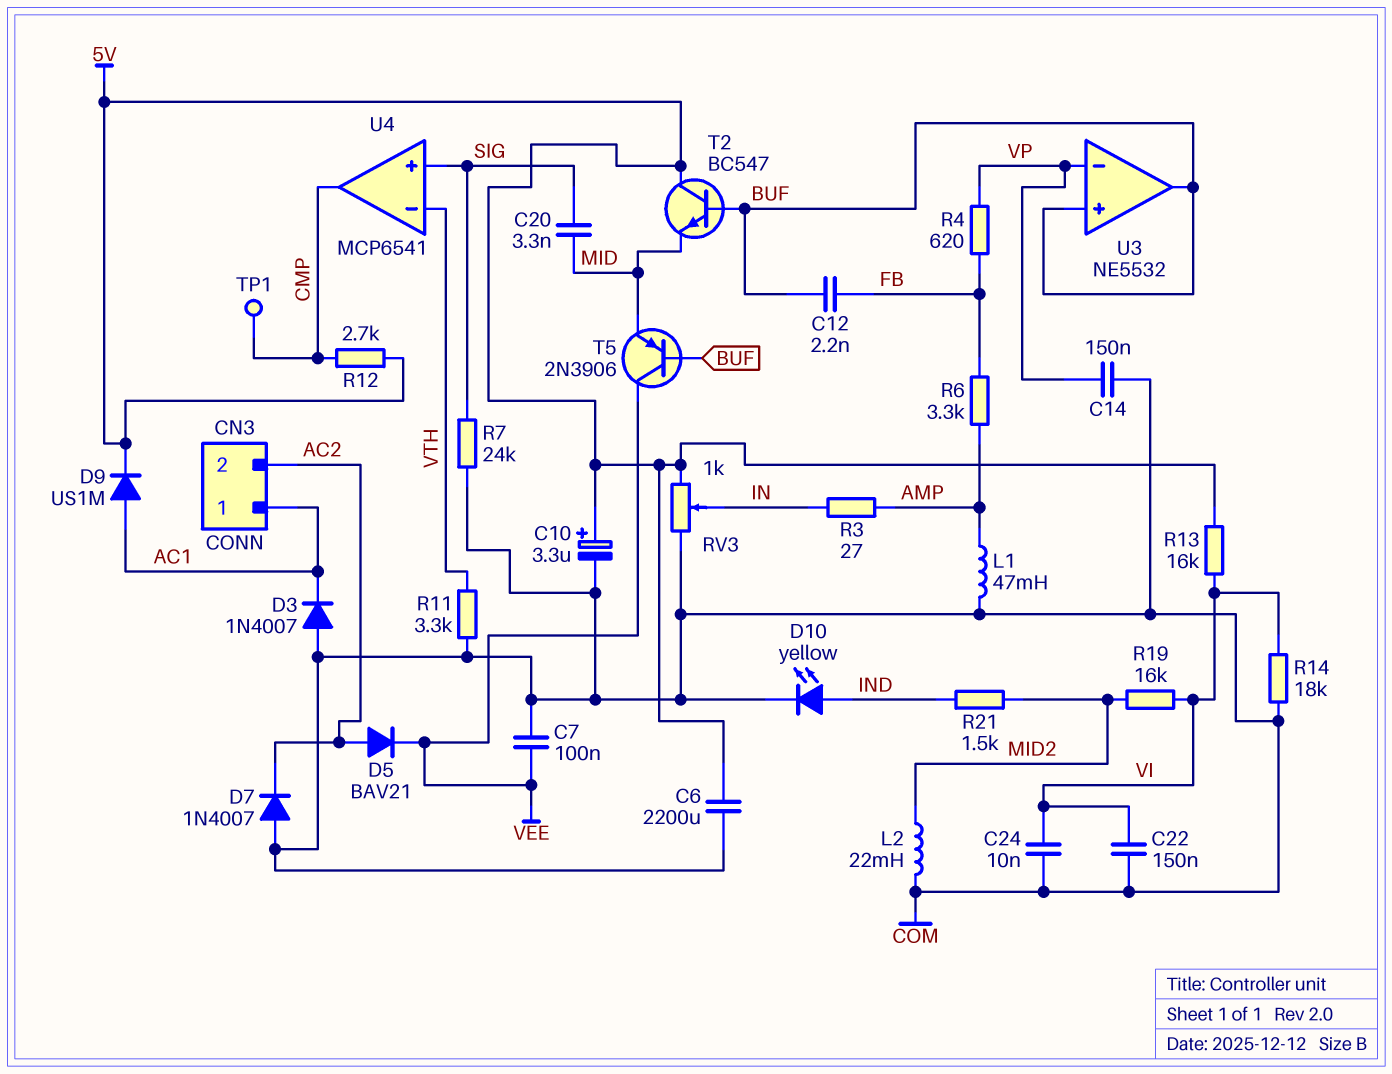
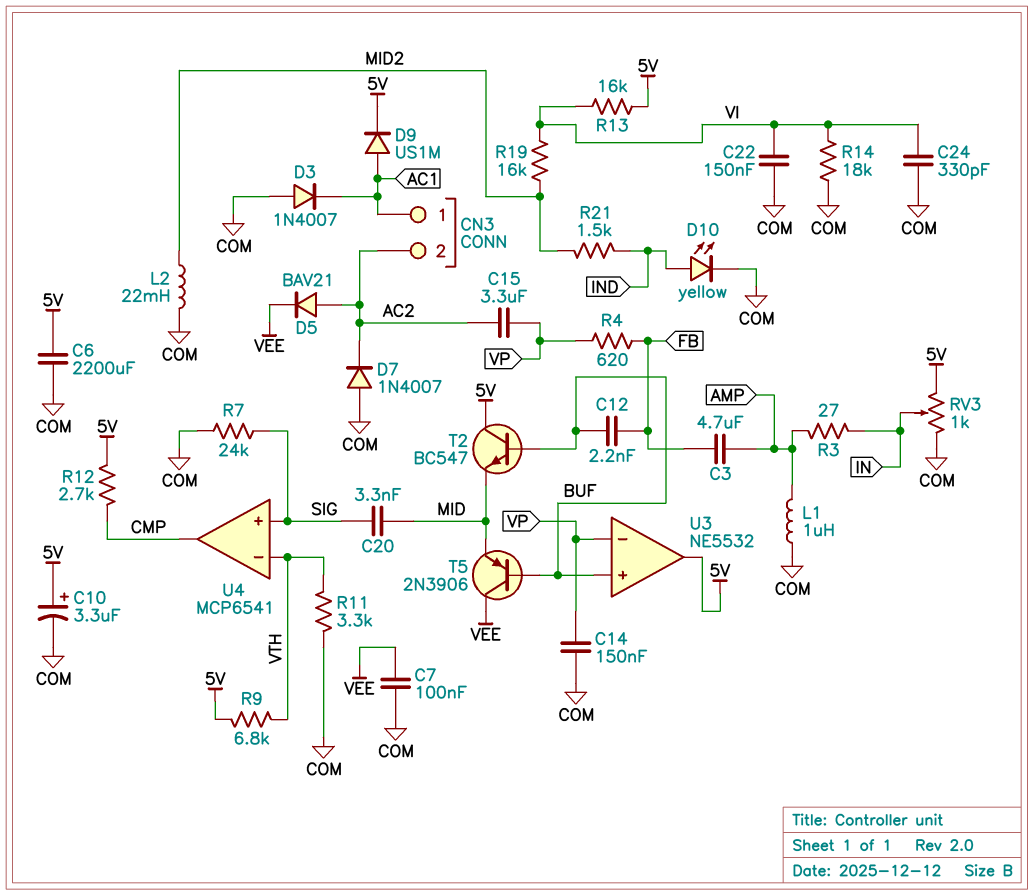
C3: none -> 4.7uF (AMP, FB)
C15: none -> 3.3uF (AC2, VP)
C24: 10nF (COM, VI) -> 330pF (COM, VI)
L1: 47mH (AMP, COM) -> 1uH (AMP, COM)
R6: 3.3k (AMP, FB) -> none
R9: none -> 6.8k (5V, VTH)
TP1: test point (CMP) -> none
U3 pin out: BUF -> 5V

